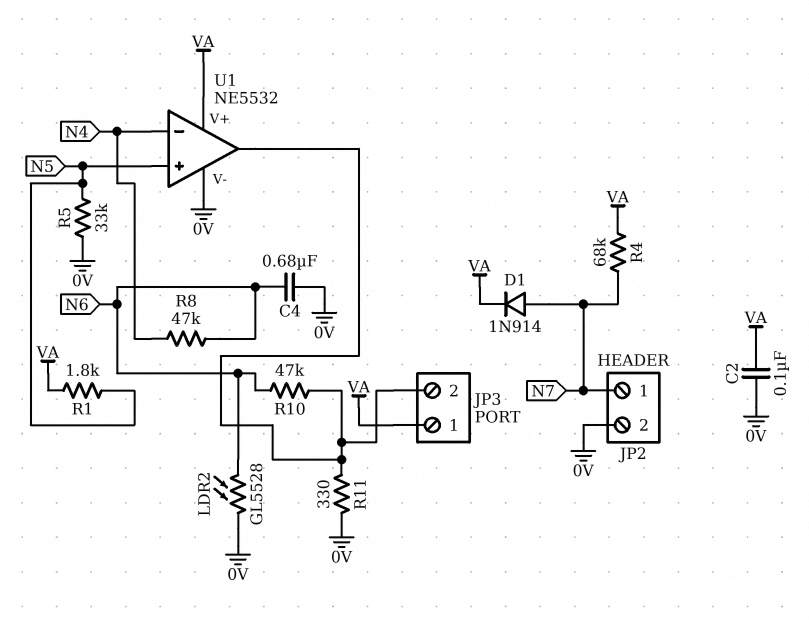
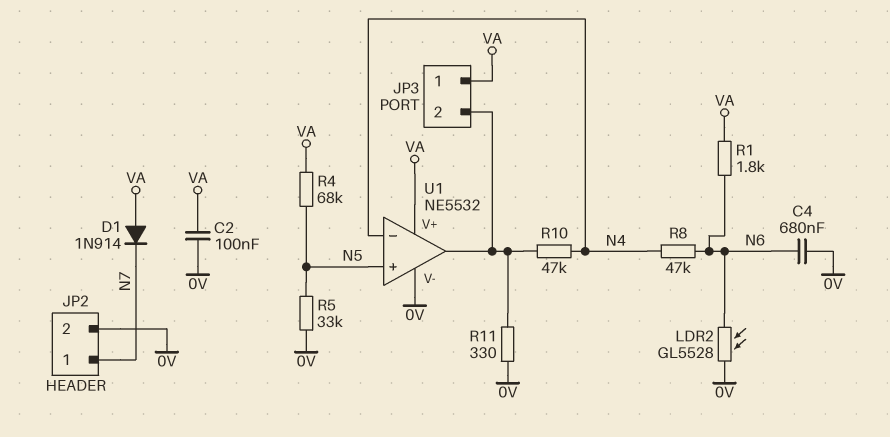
D1: diode 1N914 (A N7, K VA) -> diode 1N914 (A VA, K N7)
R1: 1.8k (N5, VA) -> 1.8k (N6, VA)
R4: 68k (N7, VA) -> 68k (N5, VA)
R10: 47k (JP3/2, N6) -> 47k (JP3/2, N4)

